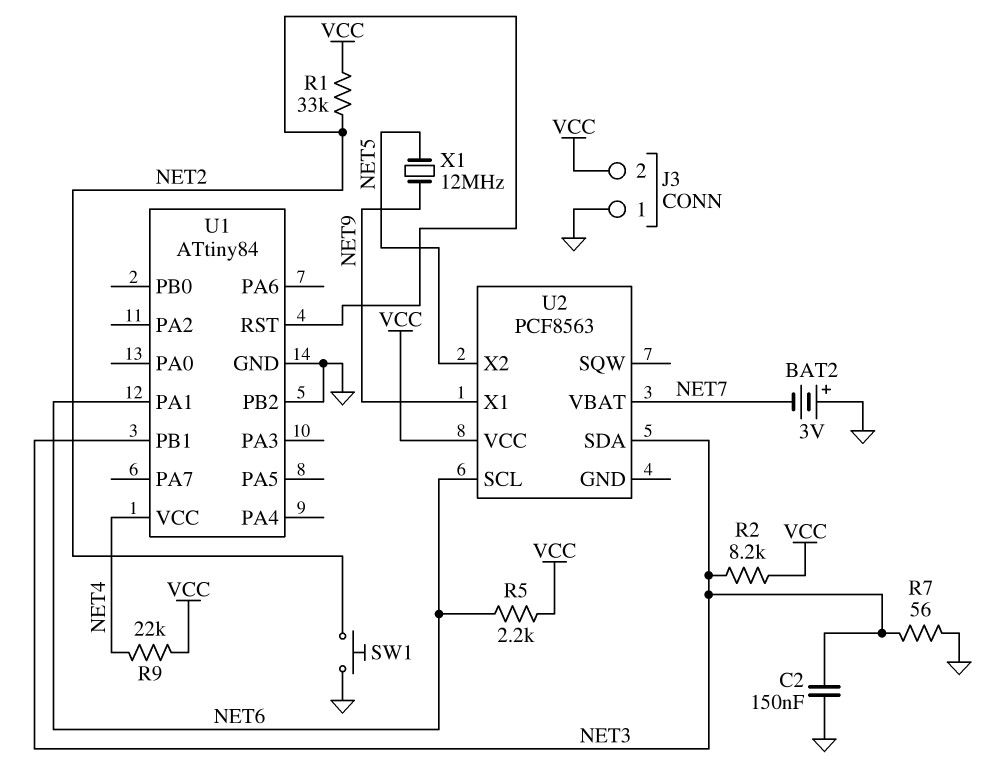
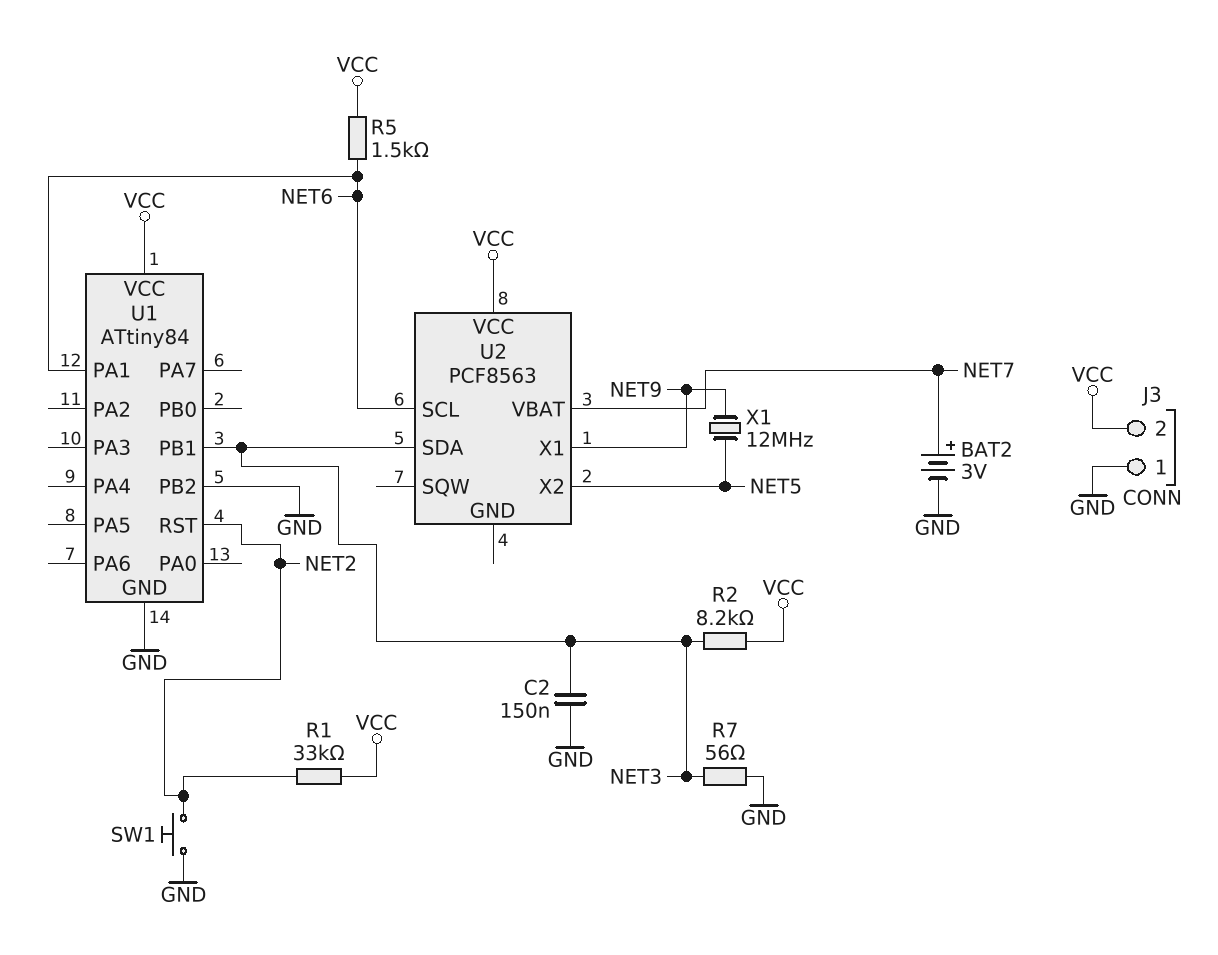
BAT2: 3V (plus GND, minus NET7) -> 3V (plus NET7, minus GND)
R5: 2.2k (NET6, VCC) -> 1.5k (NET6, VCC)
R9: 22k (NET4, VCC) -> none
U1 pin VCC: NET4 -> VCC

